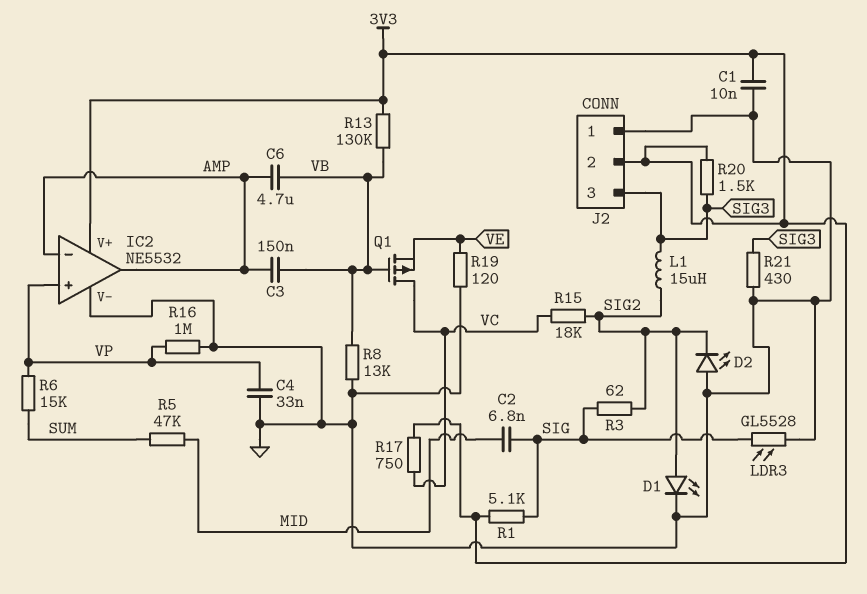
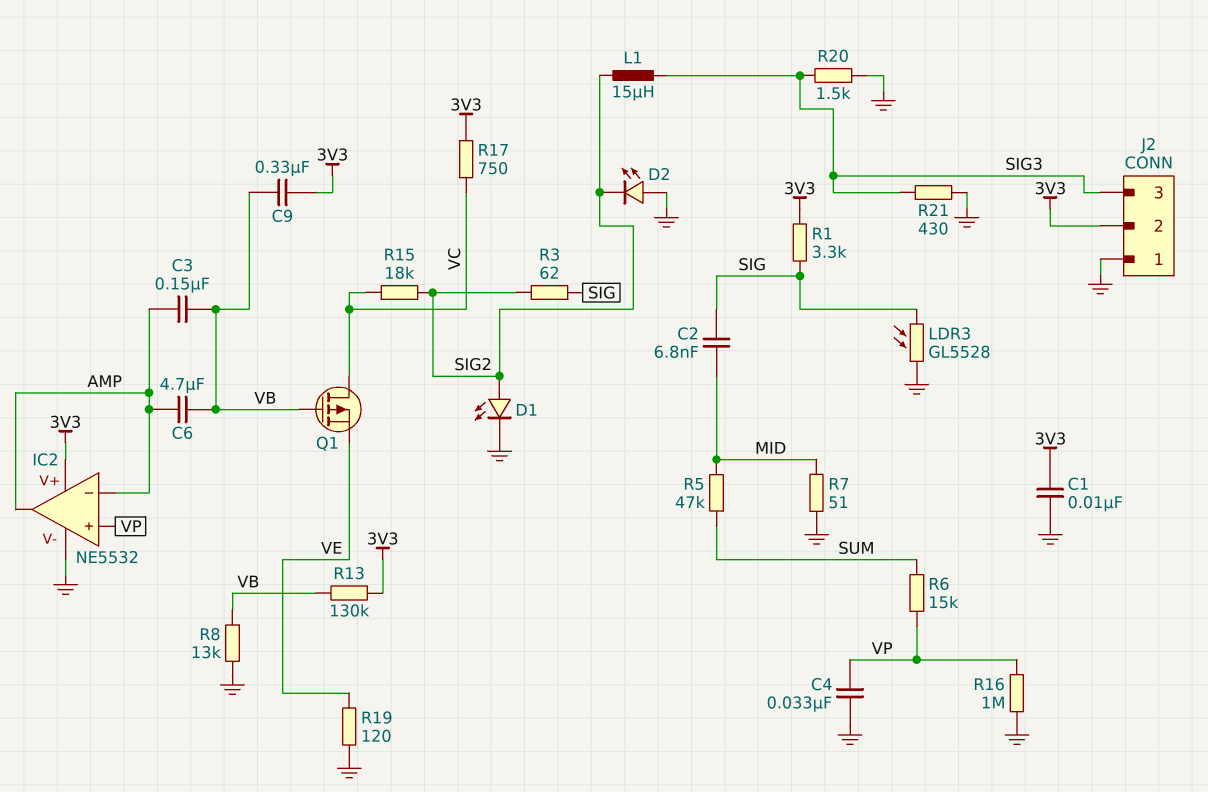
C9: none -> 330nF (3V3, VB)
R1: 5.1k (3V3, SIG) -> 3.3k (3V3, SIG)
R7: none -> 51 (GND, MID)
R20: 1.5k (3V3, SIG3) -> 1.5k (GND, SIG3)

